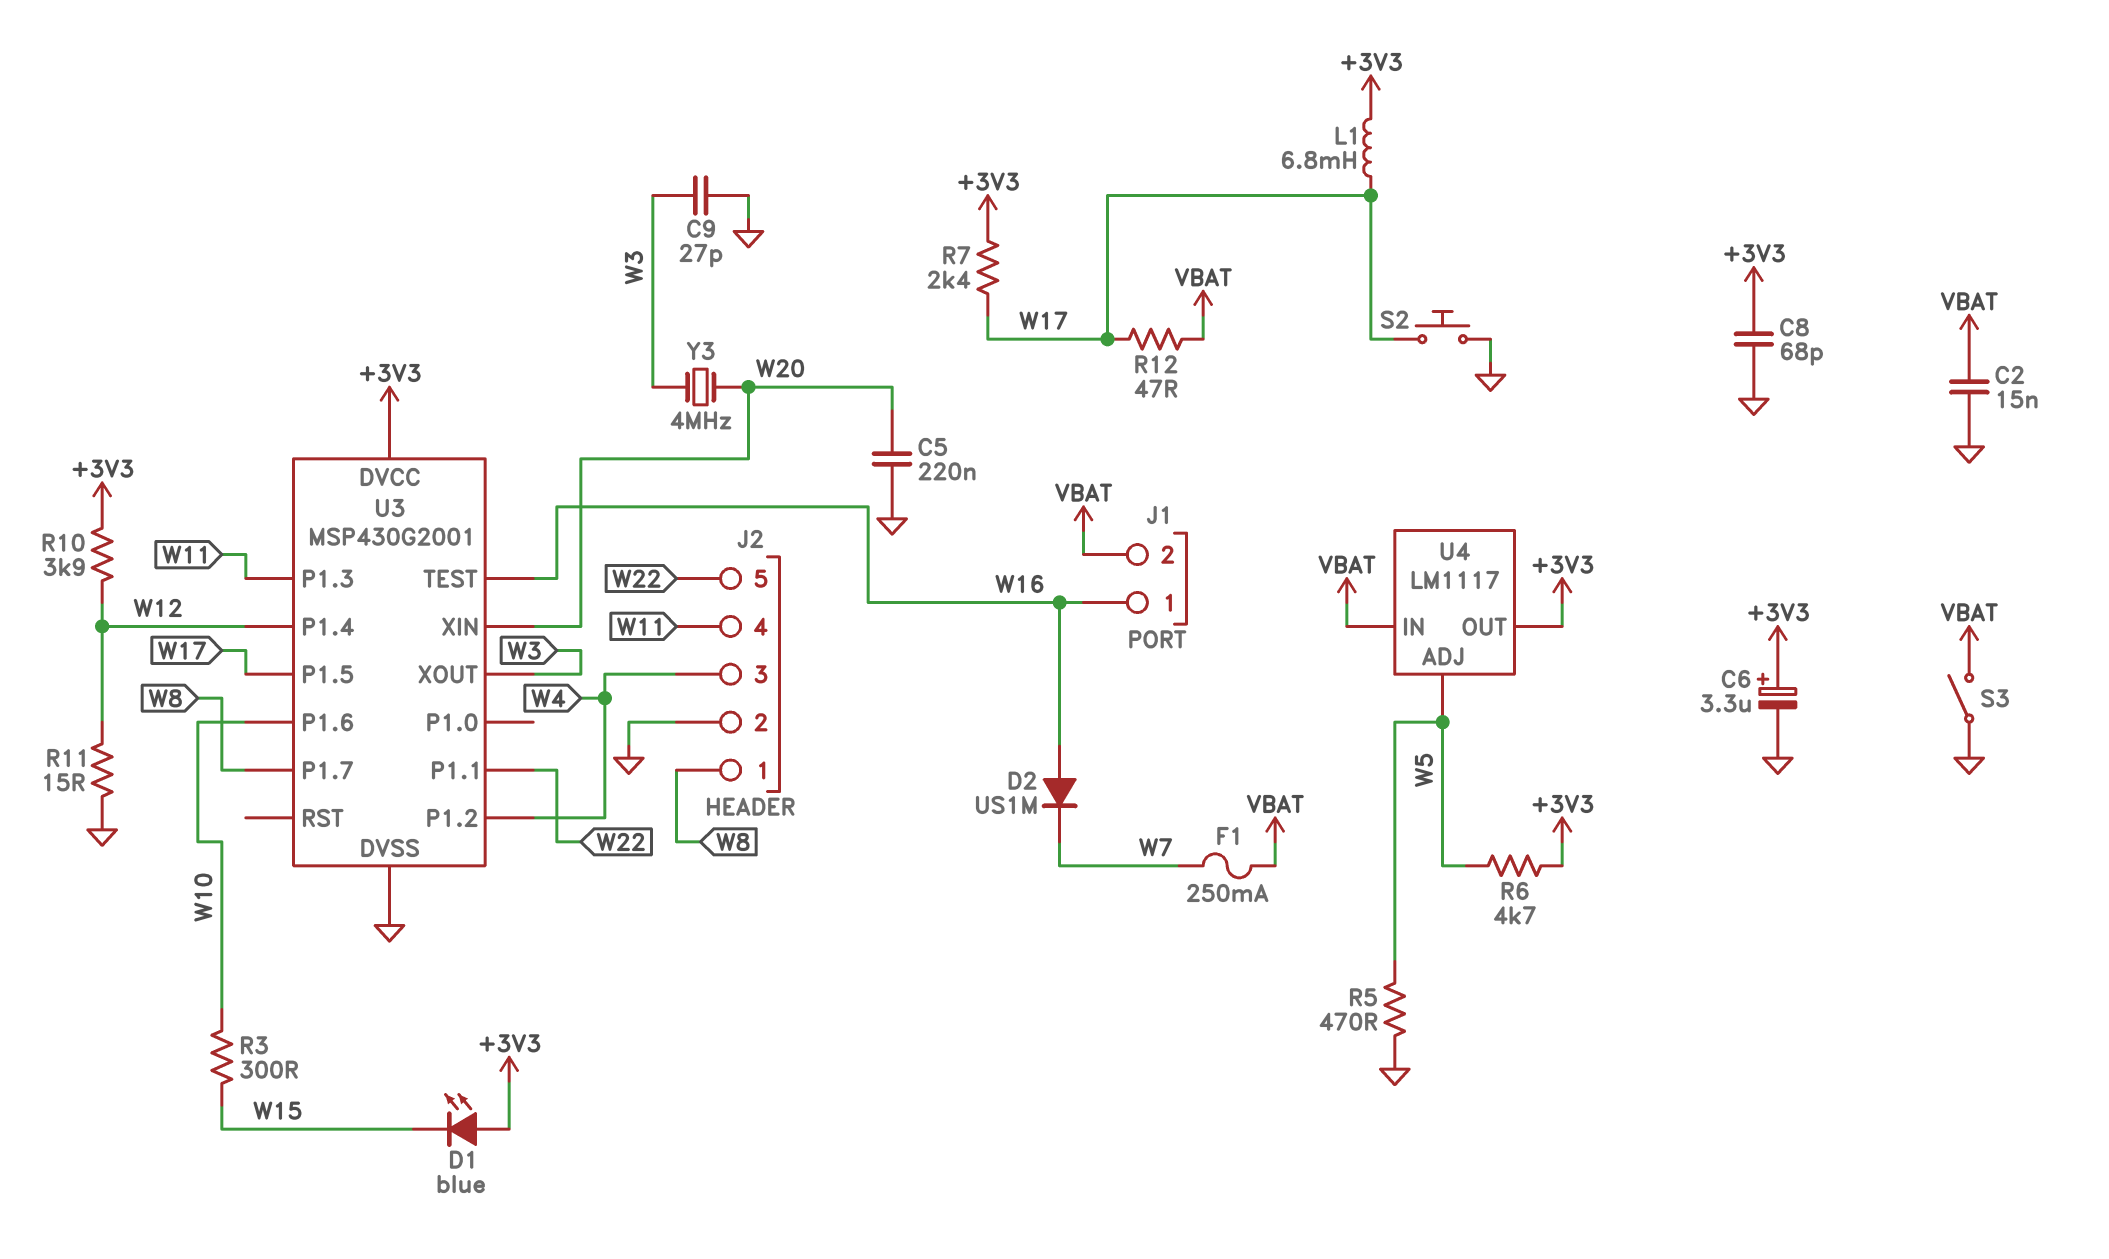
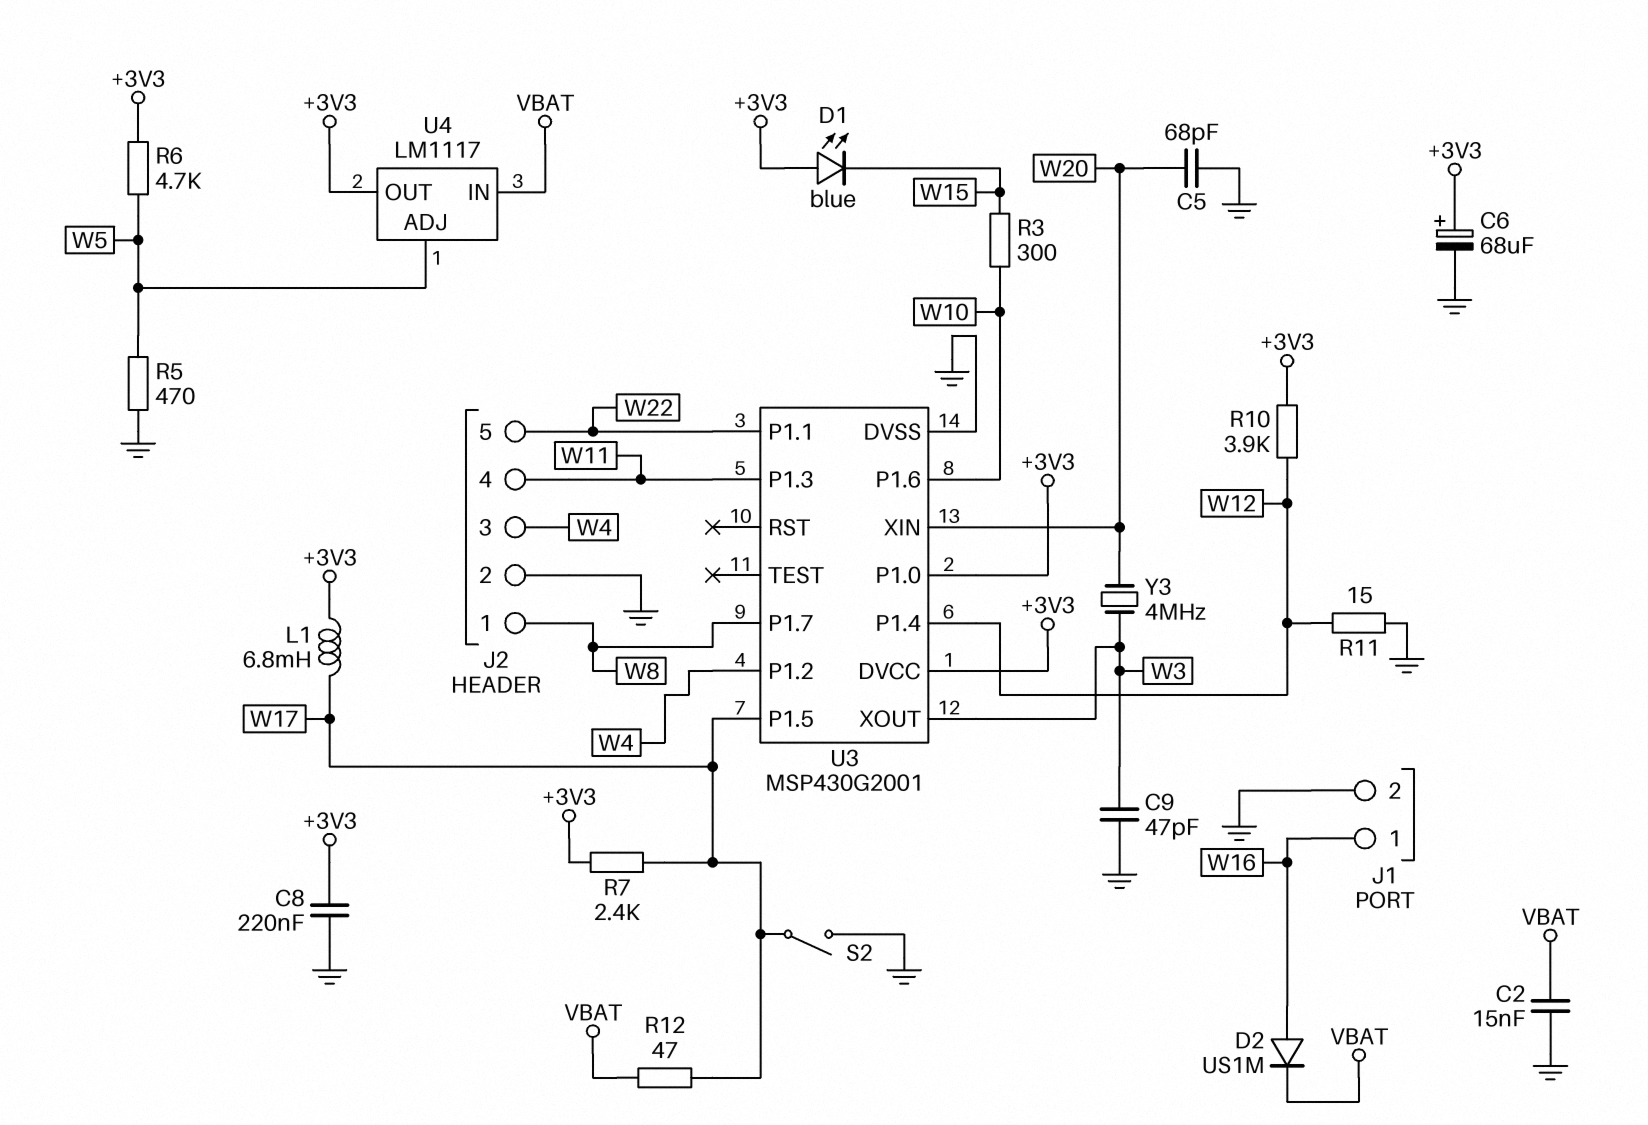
C5: 220nF (GND, W20) -> 68pF (GND, W20)
C6: 3.3uF (plus +3V3, minus GND) -> 68uF (plus +3V3, minus GND)
C8: 68pF (+3V3, GND) -> 220nF (+3V3, GND)
C9: 27pF (GND, W3) -> 47pF (GND, W3)
D2: diode US1M (A W16, K W7) -> diode US1M (A W16, K VBAT)
F1: 250mA (VBAT, W7) -> none
J1 pin 2: VBAT -> GND
S2: button (GND, W17) -> switch (GND, W17)
S3: switch (GND, VBAT) -> none
U3 pin P1.0: none -> +3V3
U3 pin TEST: W16 -> none

